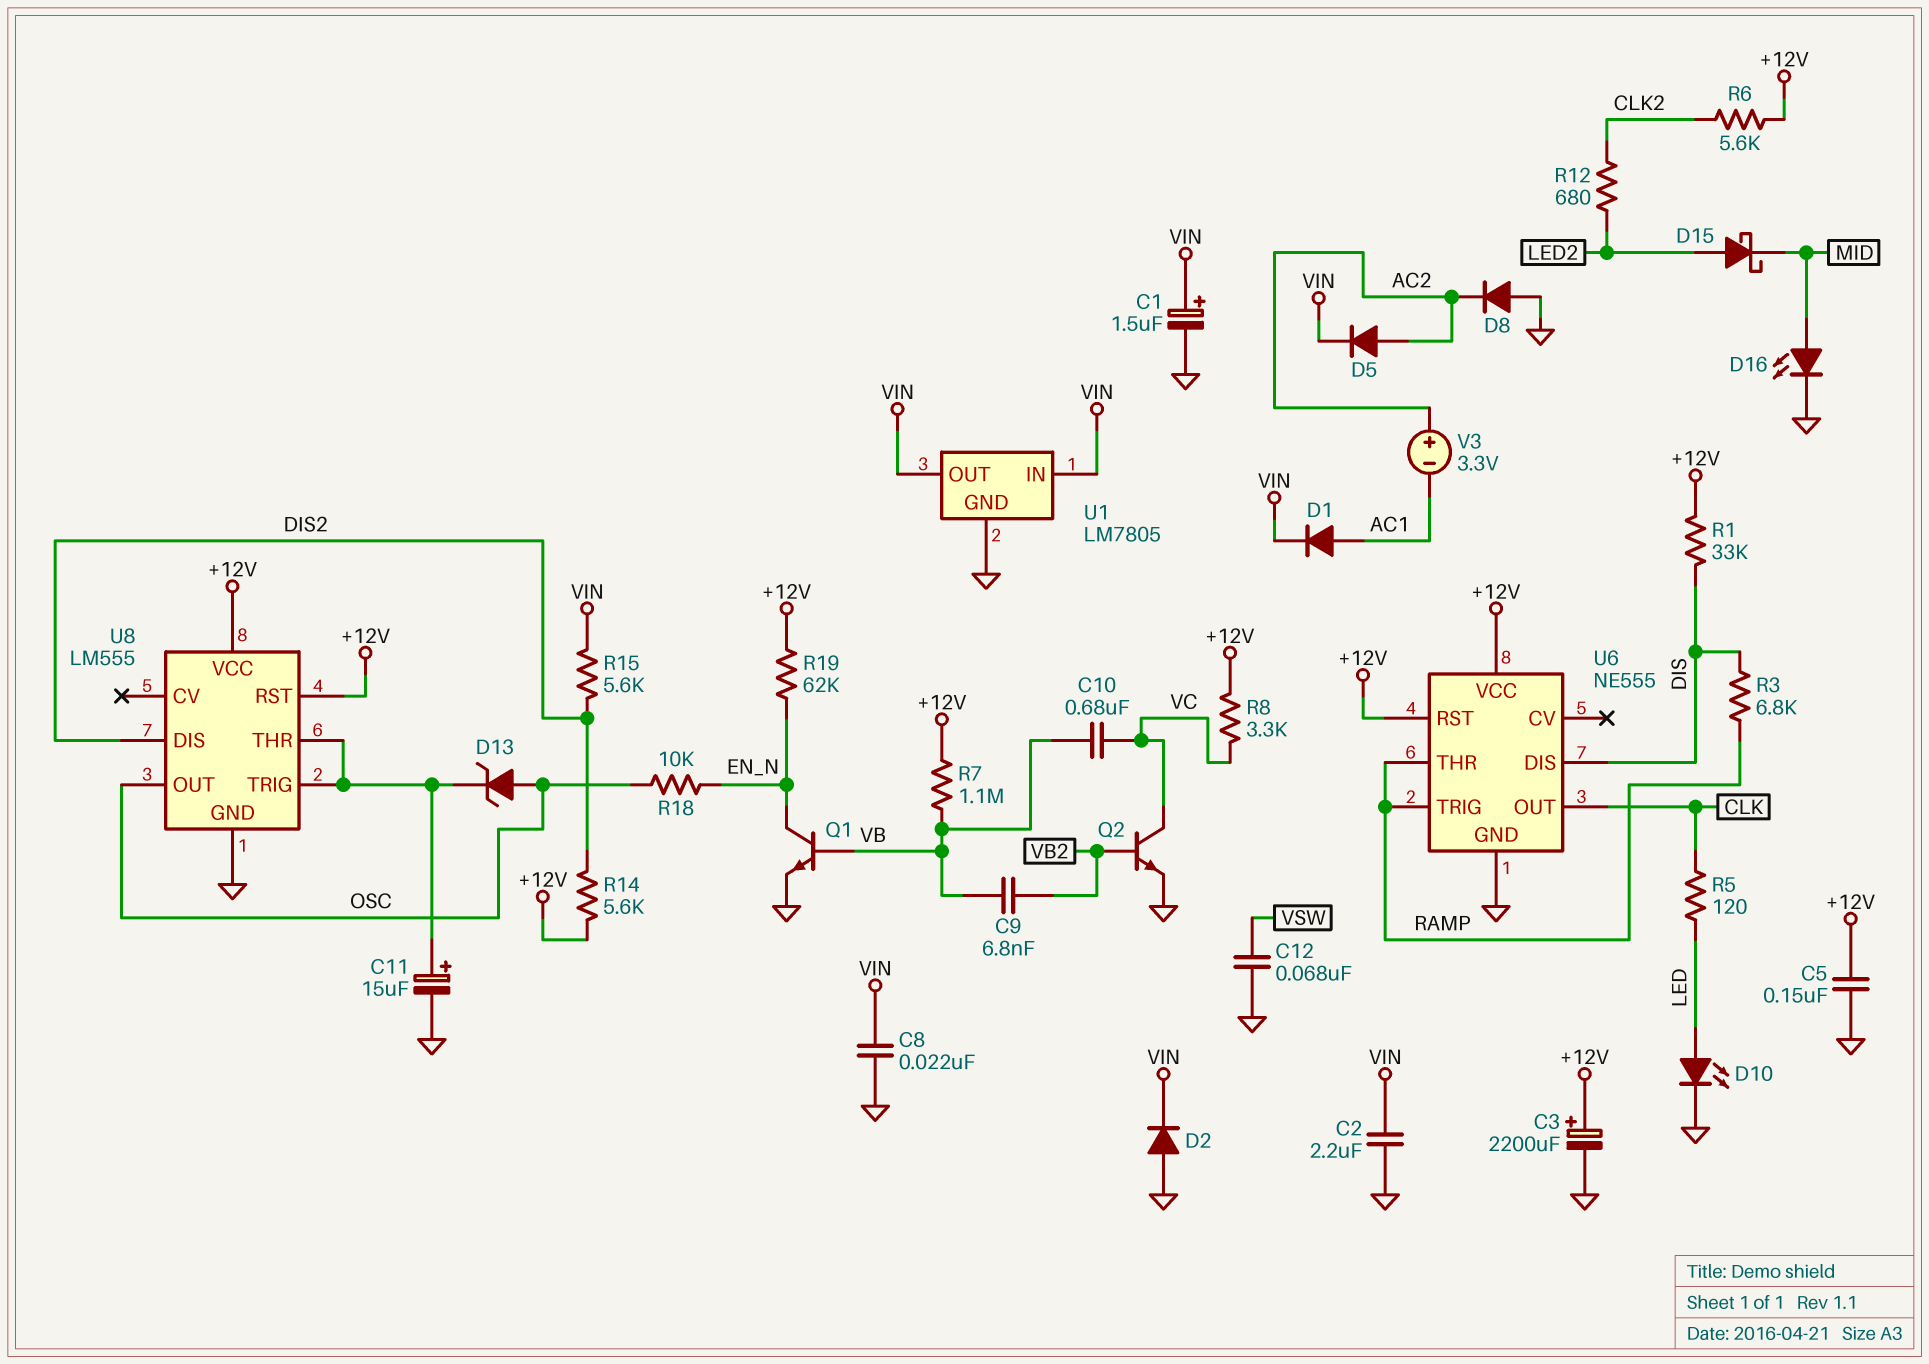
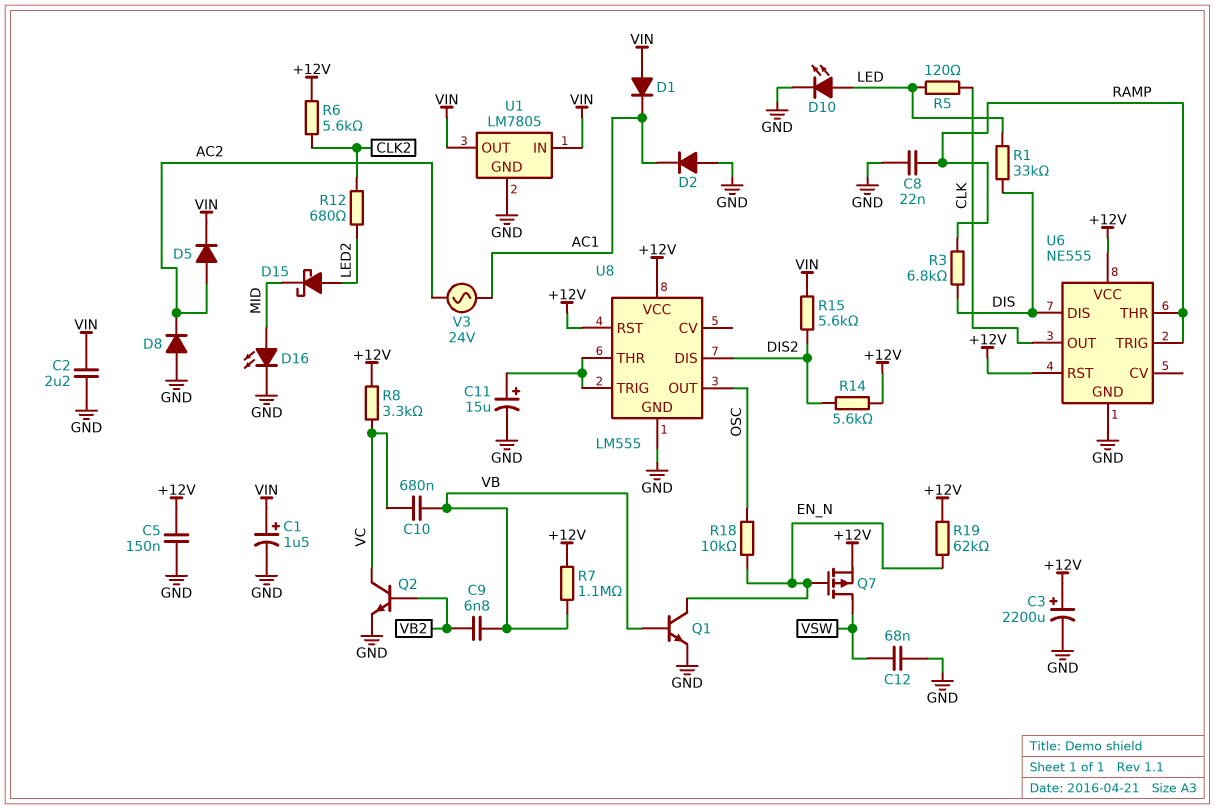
C8: 22nF (GND, VIN) -> 22nF (GND, RAMP)
D1: diode (A AC1, K VIN) -> diode (A VIN, K AC1)
D2: diode (A GND, K VIN) -> diode (A GND, K AC1)
D13: zener (A OSC, K U8/THR) -> none
Q7: none -> PMOS (G EN_N, D VSW, S +12V)
R1: 33k (+12V, DIS) -> 33k (DIS, LED)
V3: 3.3V (plus AC2, minus AC1) -> AC 24V (AC1, AC2)

